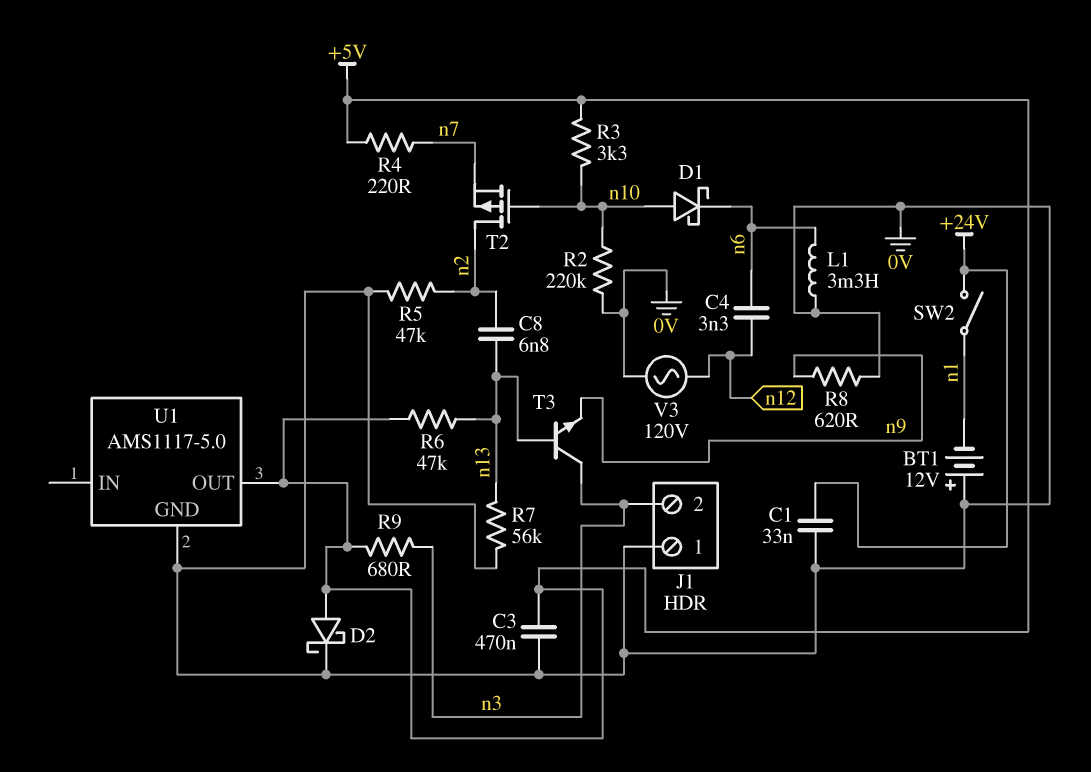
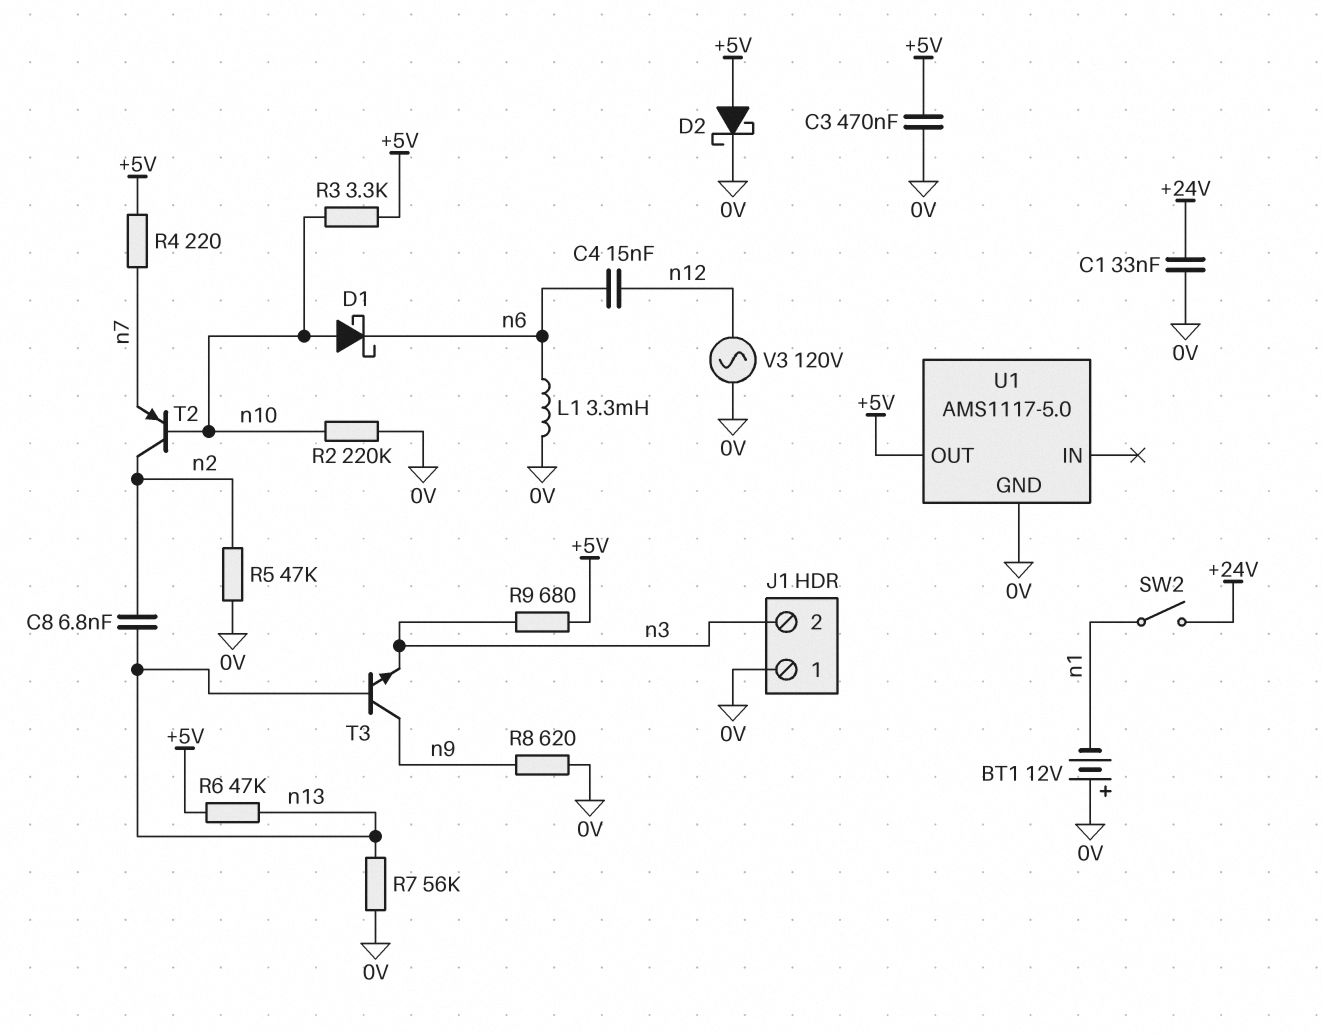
C4: 3.3nF (n6, n12) -> 15nF (n6, n12)
T2: PMOS (G n10, D n2, S n7) -> PNP (B n10, C n2, E n7)
T3: NPN (B n13, C n3, E n9) -> NPN (B n13, C n9, E n3)

